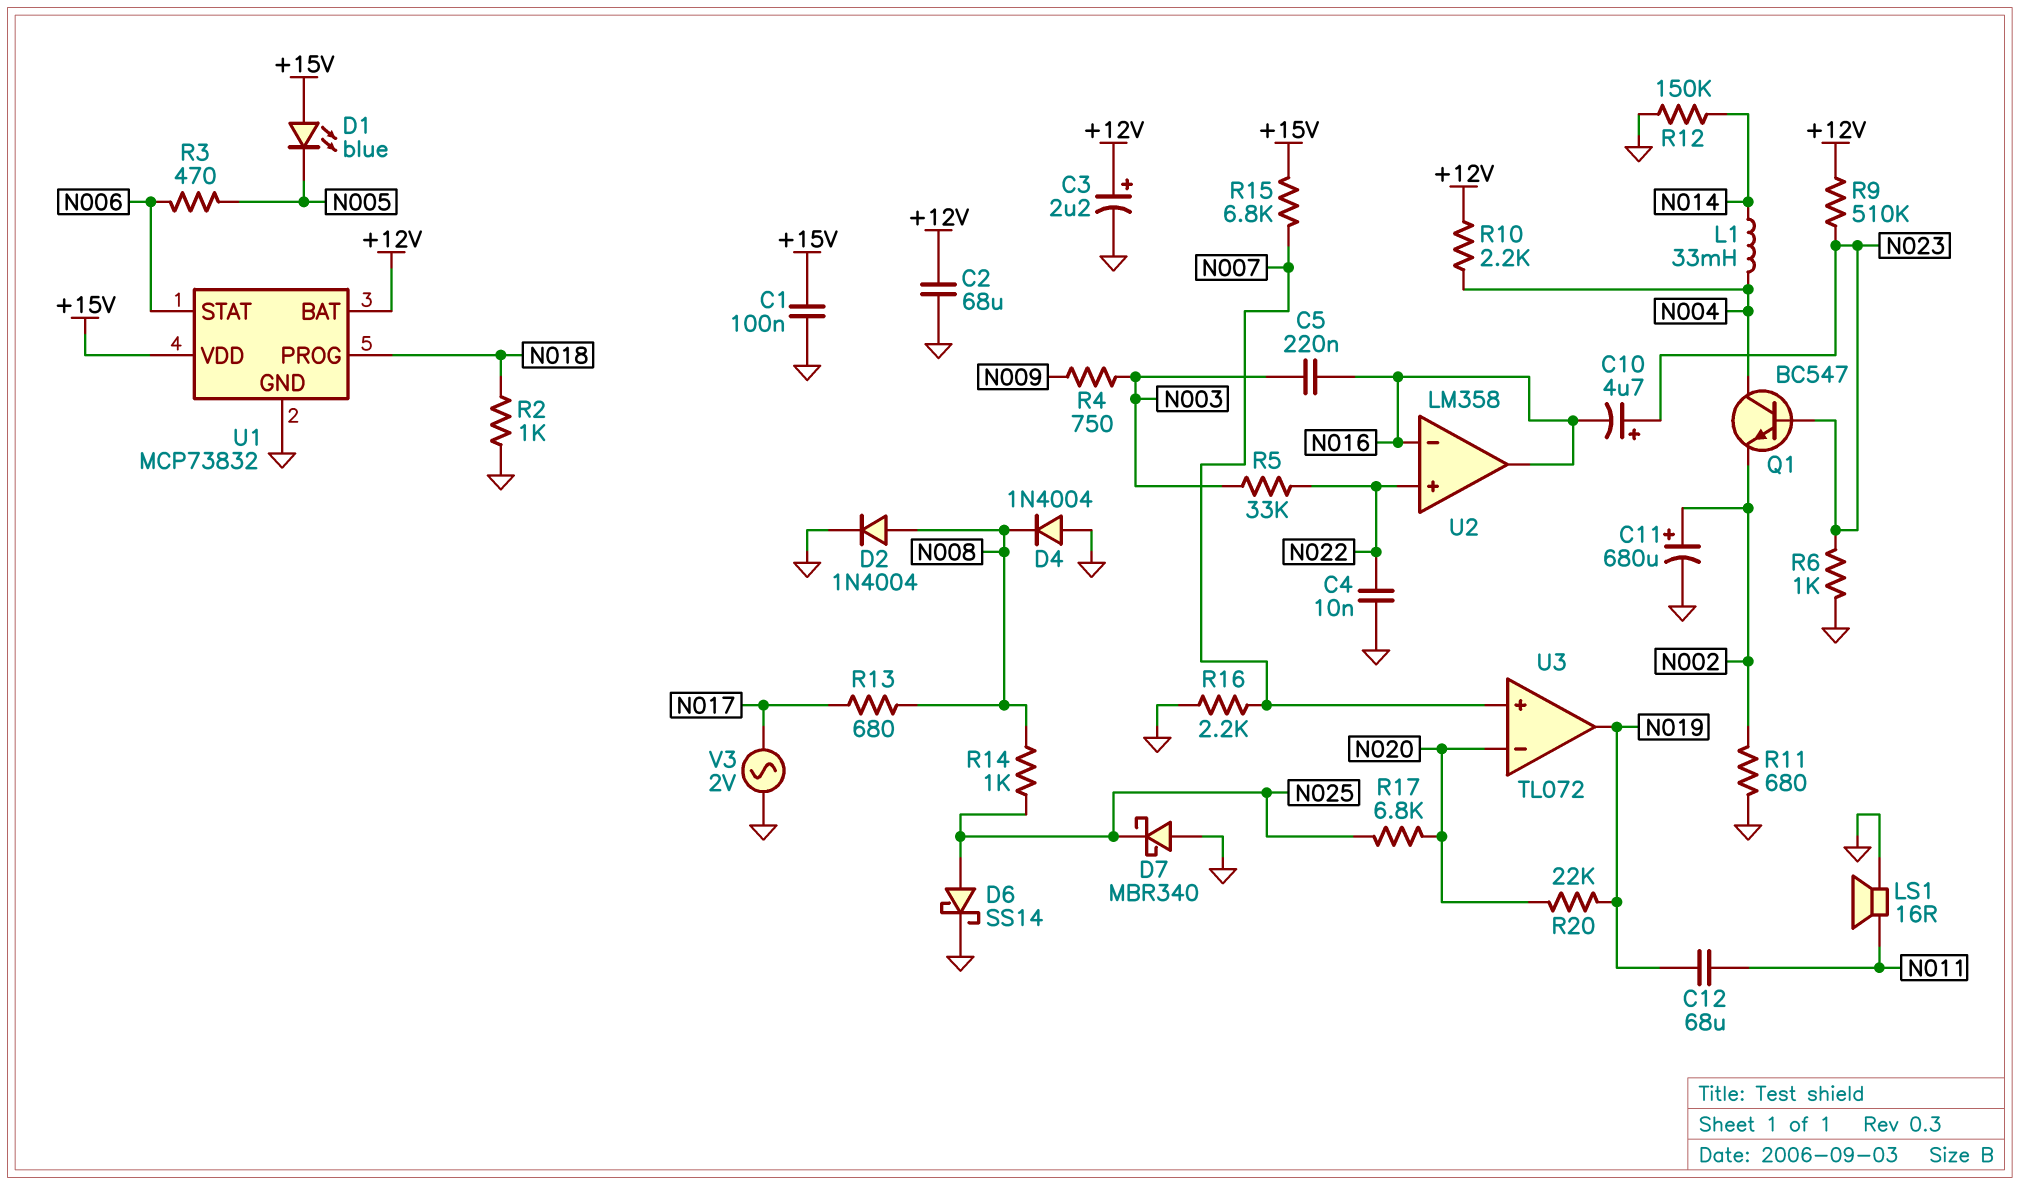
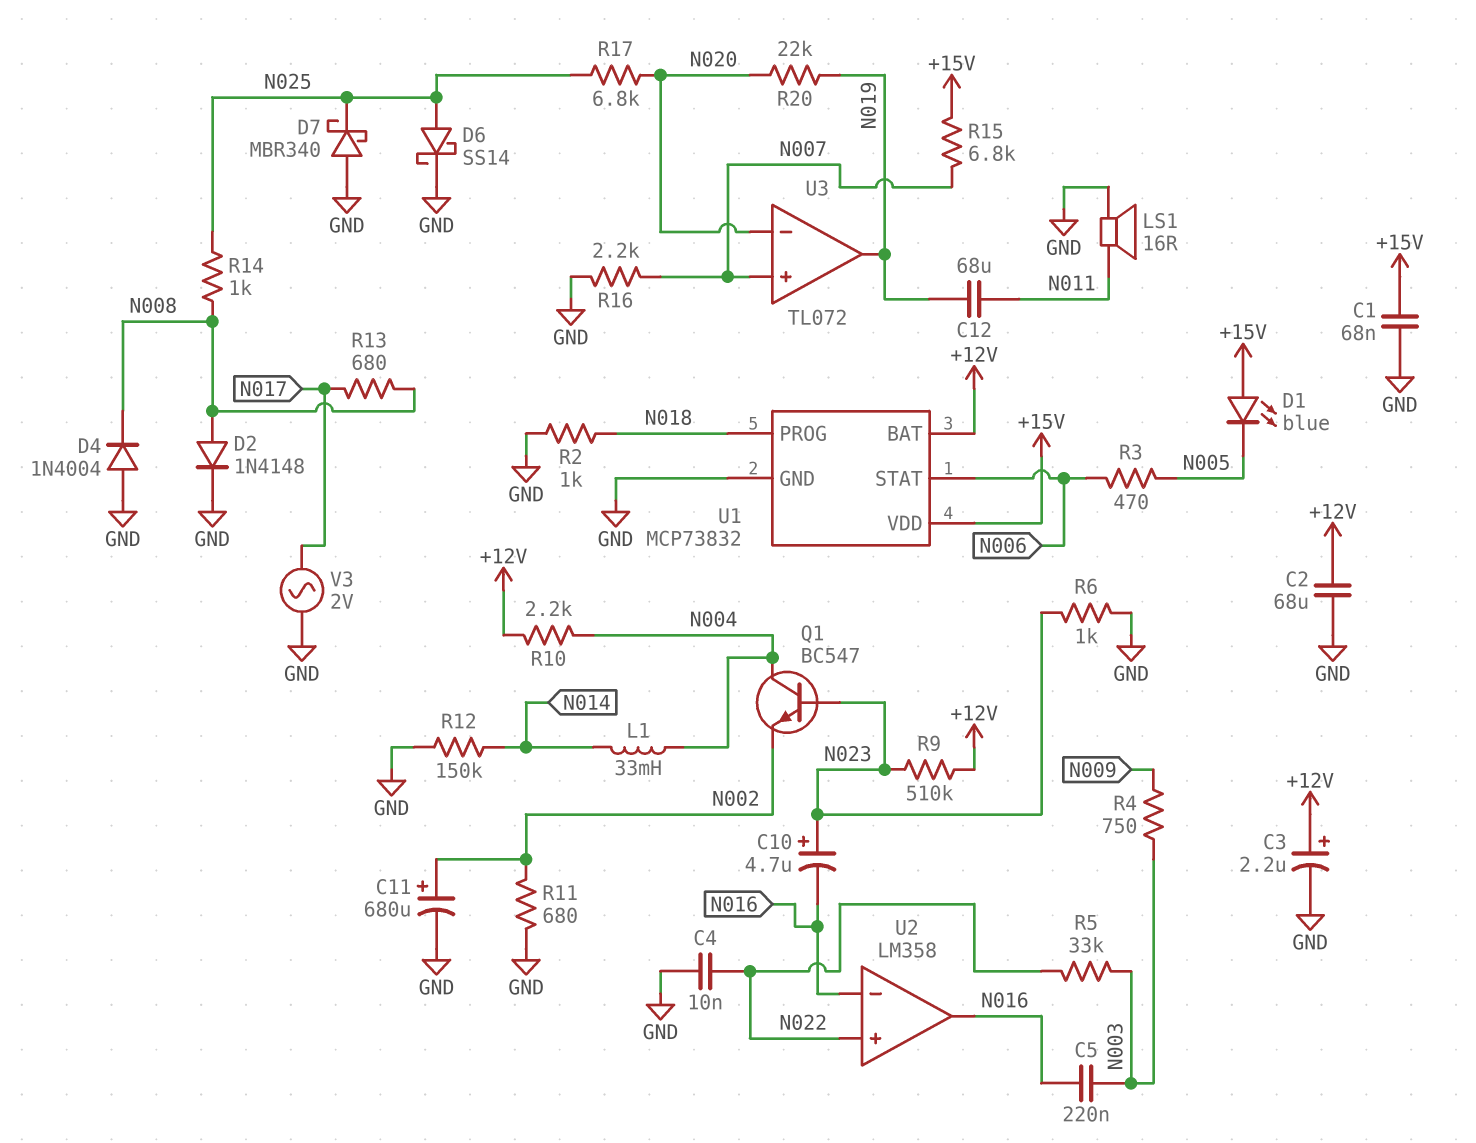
C1: 100nF (+15V, GND) -> 68nF (+15V, GND)
D2: diode 1N4004 (A N008, K GND) -> diode 1N4148 (A N008, K GND)

